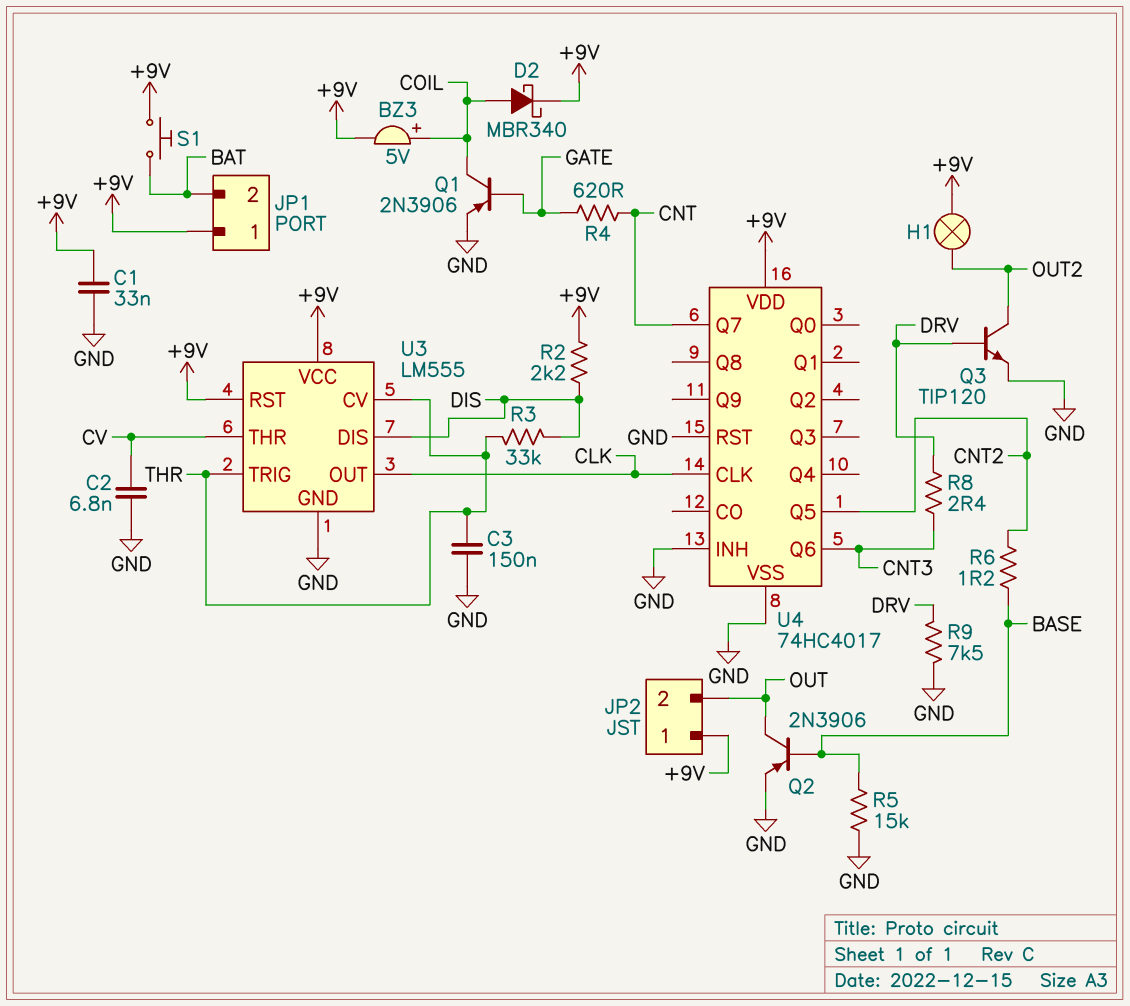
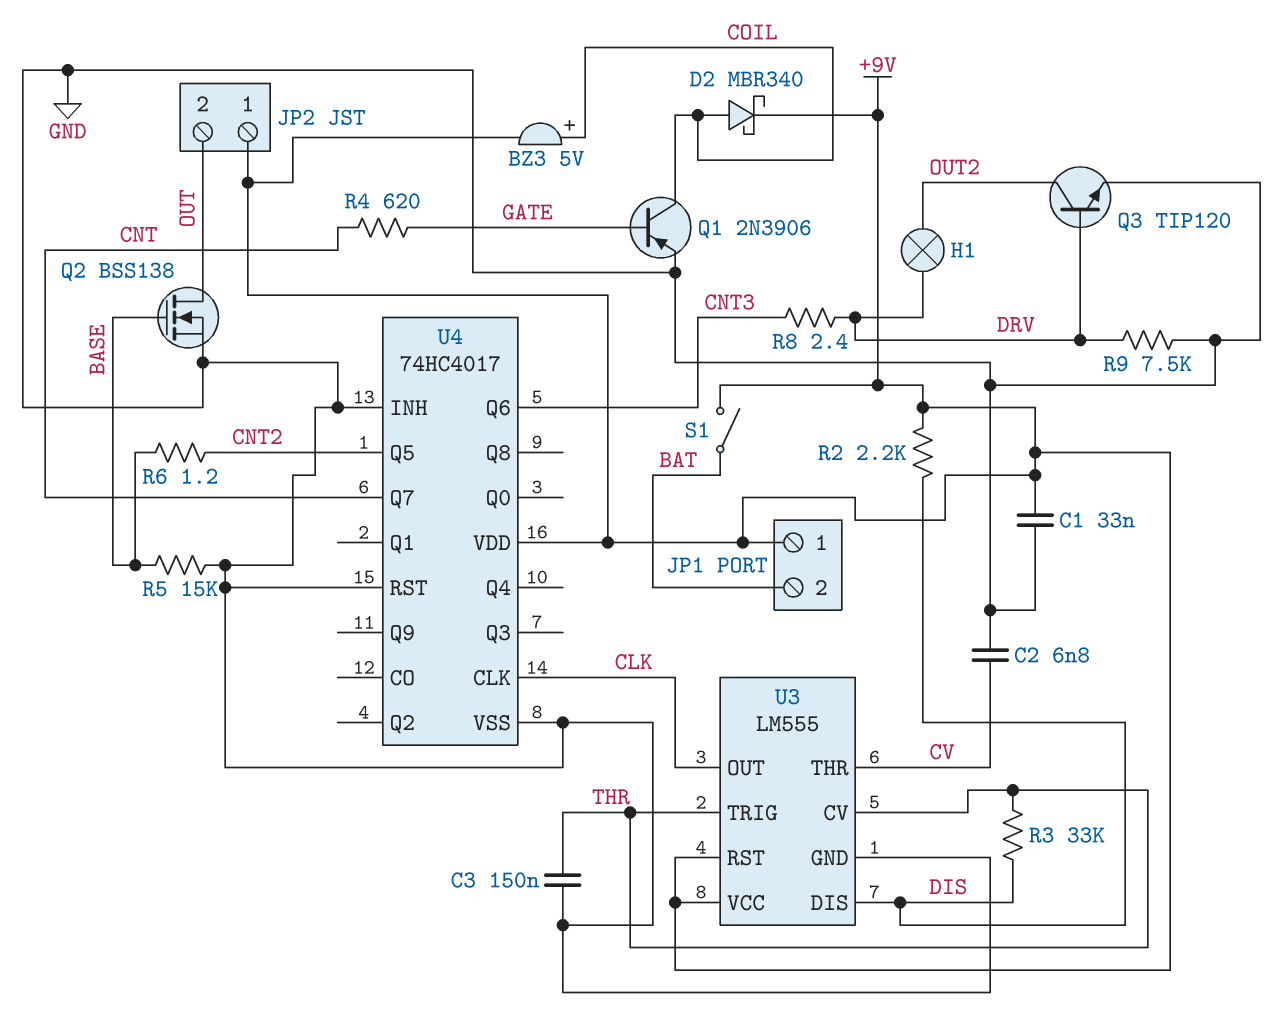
H1: lamp (+9V, OUT2) -> lamp (DRV, OUT2)
Q2: PNP 2N3906 (B BASE, C OUT, E GND) -> NMOS BSS138 (G BASE, D OUT, S GND)
S1: button (+9V, BAT) -> switch (+9V, BAT)

